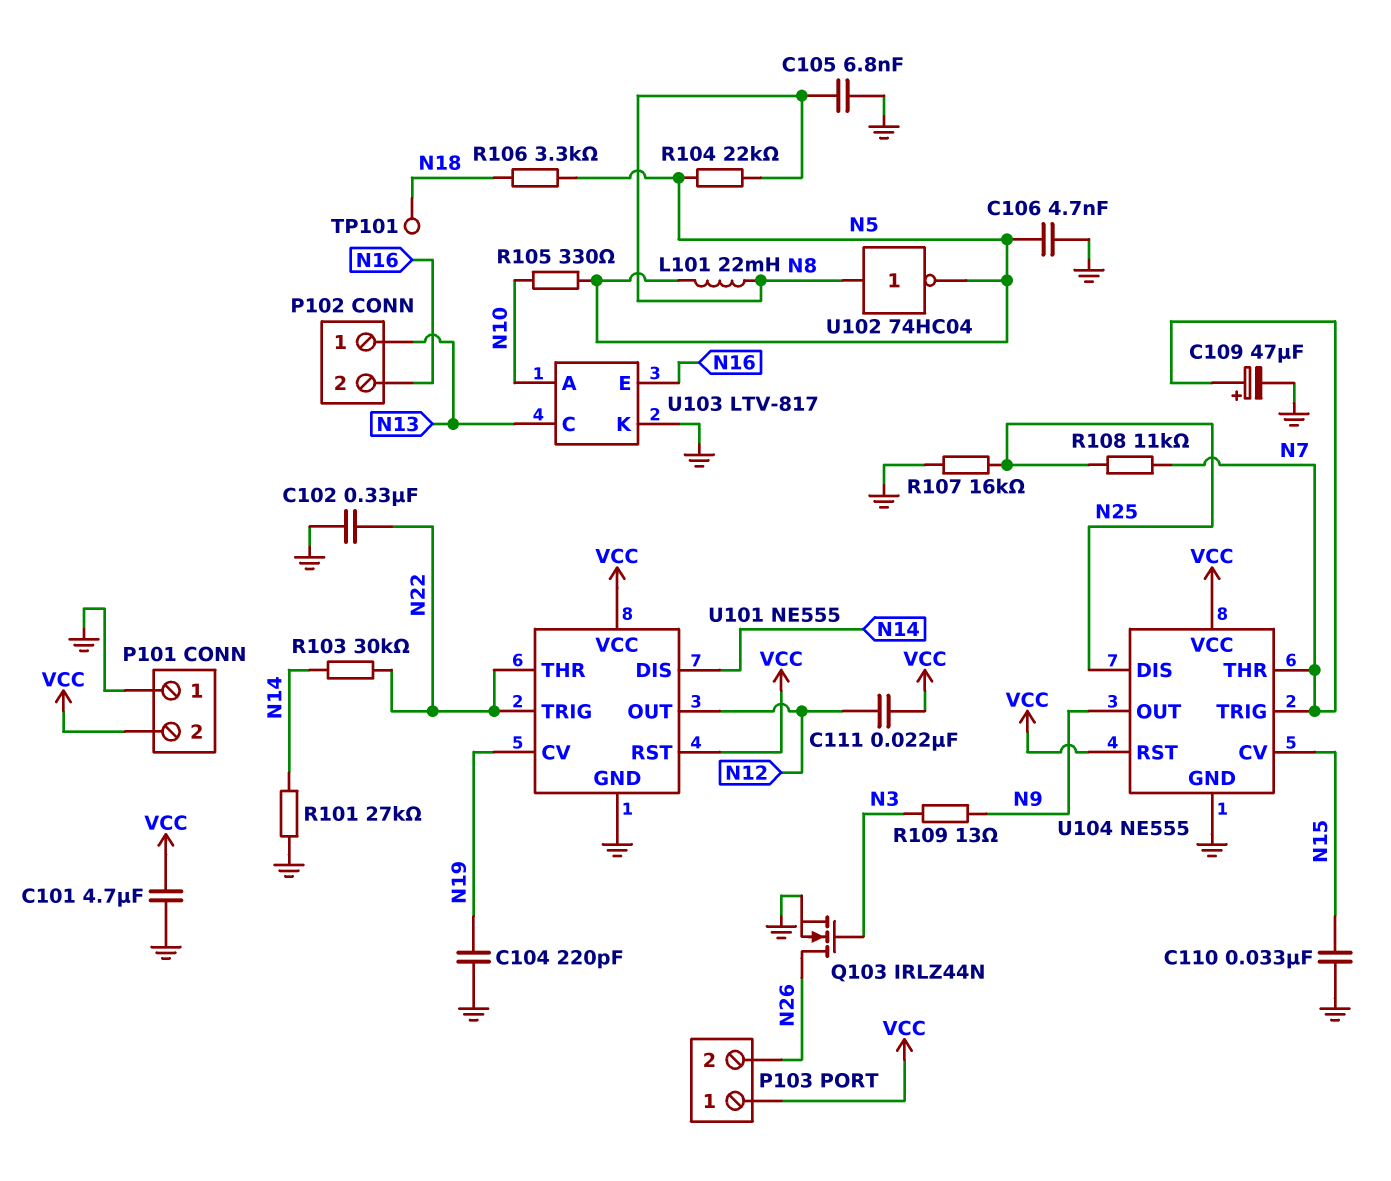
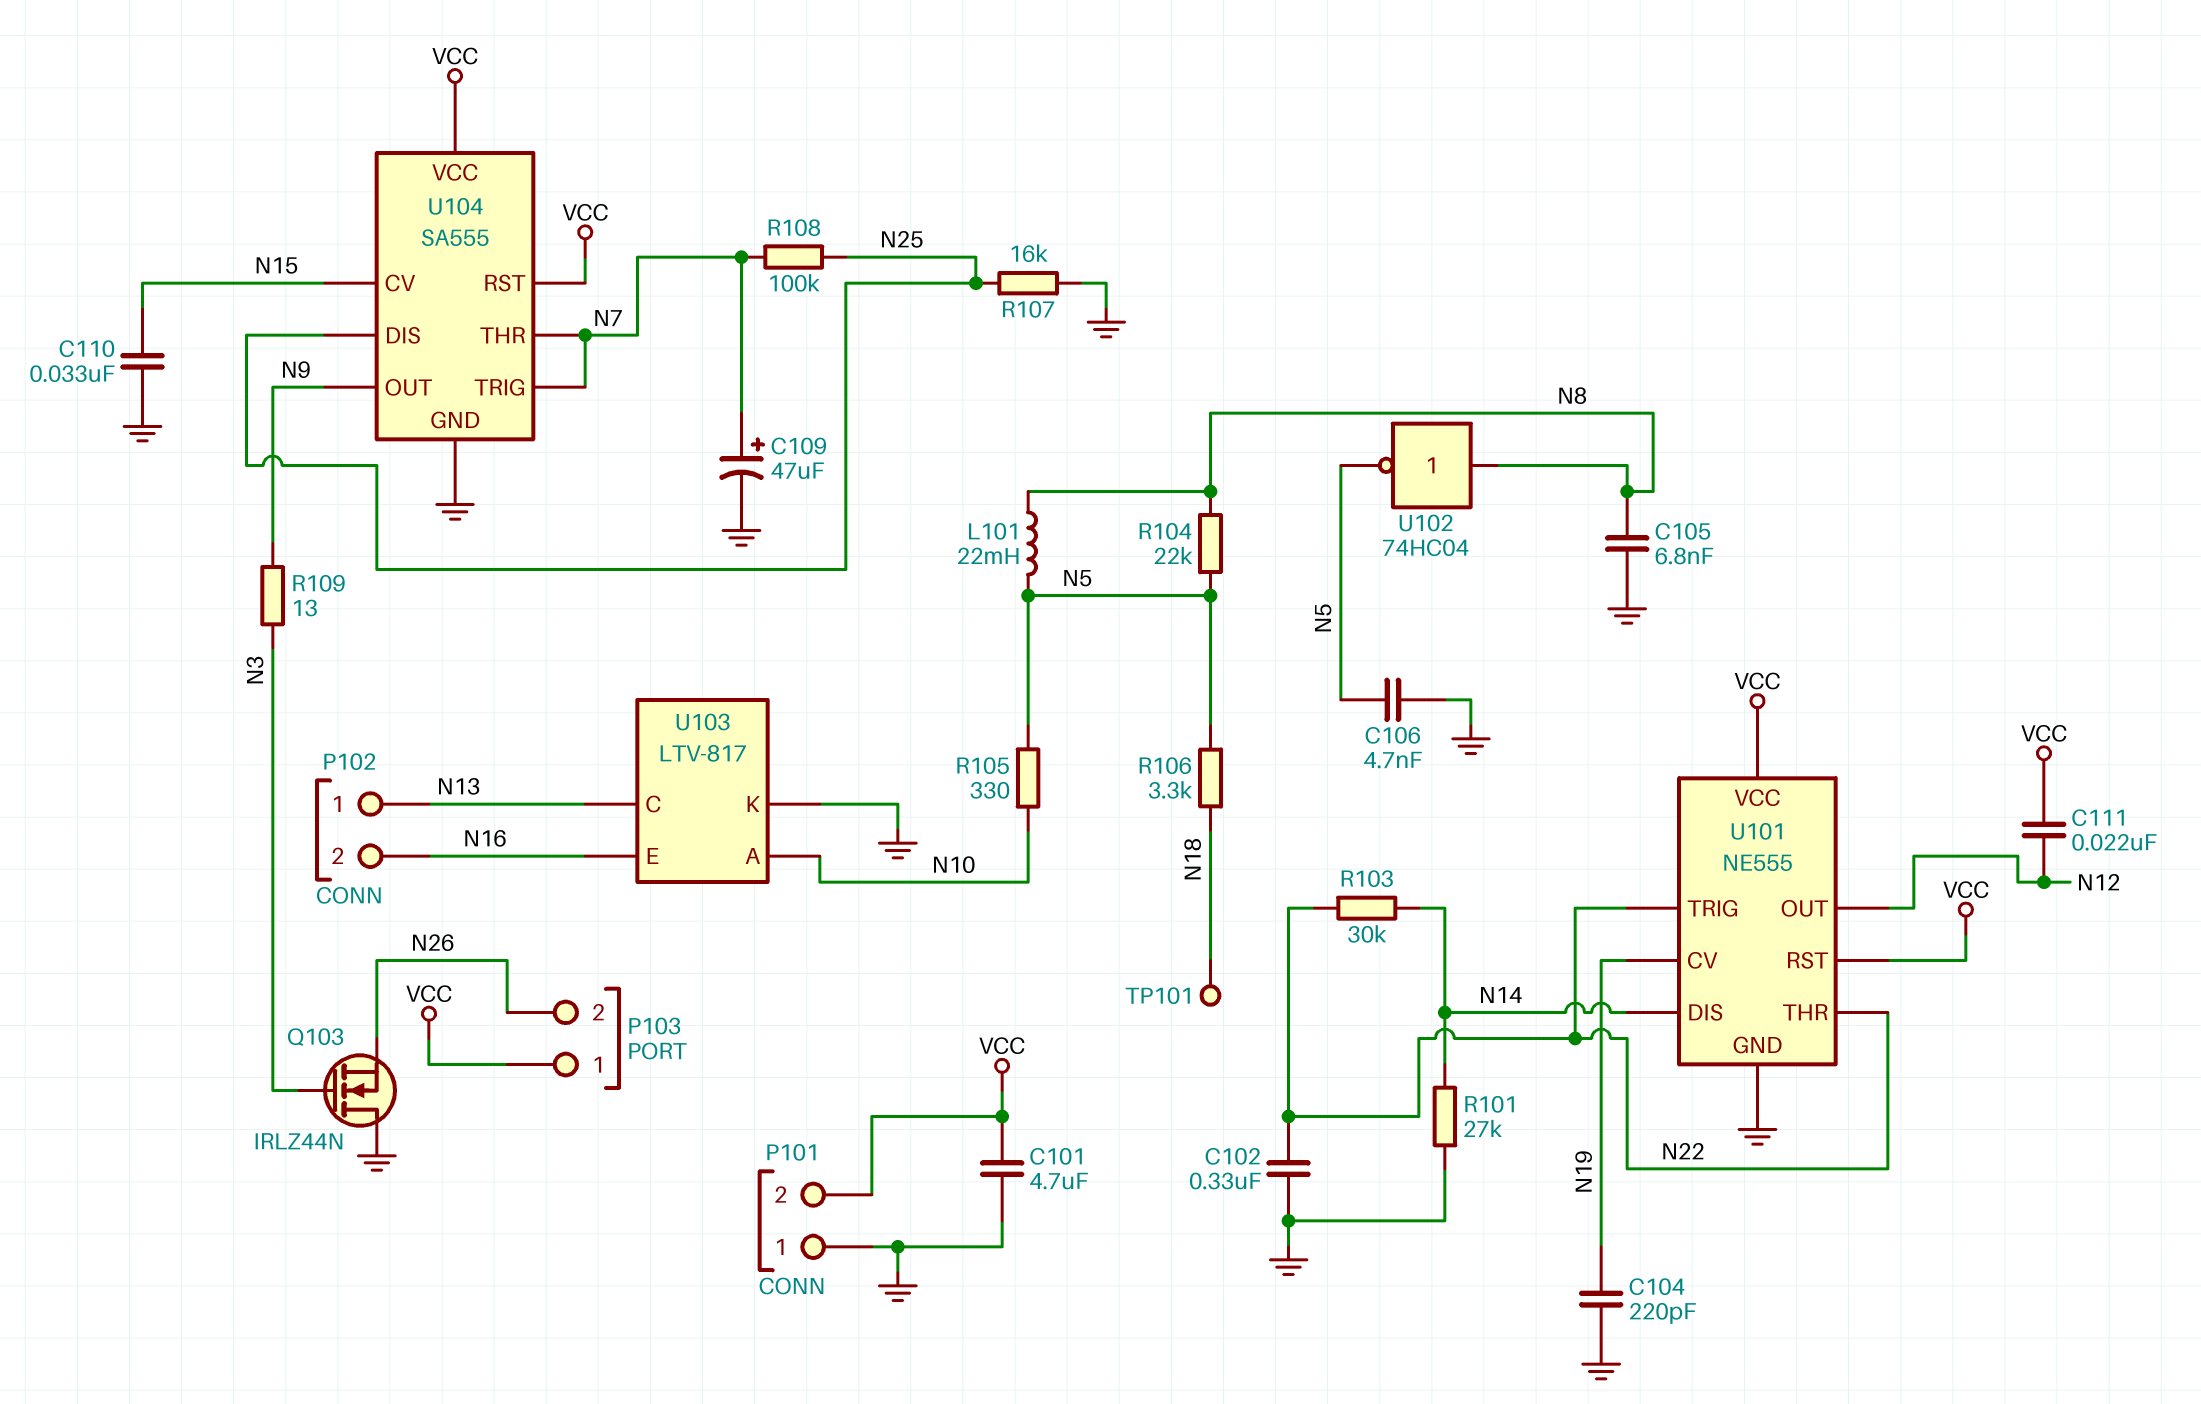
Q103: NMOS IRLZ44N (G N3, D N26, S GND) -> NMOS IRLZ44N (G N3, D GND, S N26)
R108: 11k (N7, N25) -> 100k (N7, N25)
U104: NE555 -> SA555

